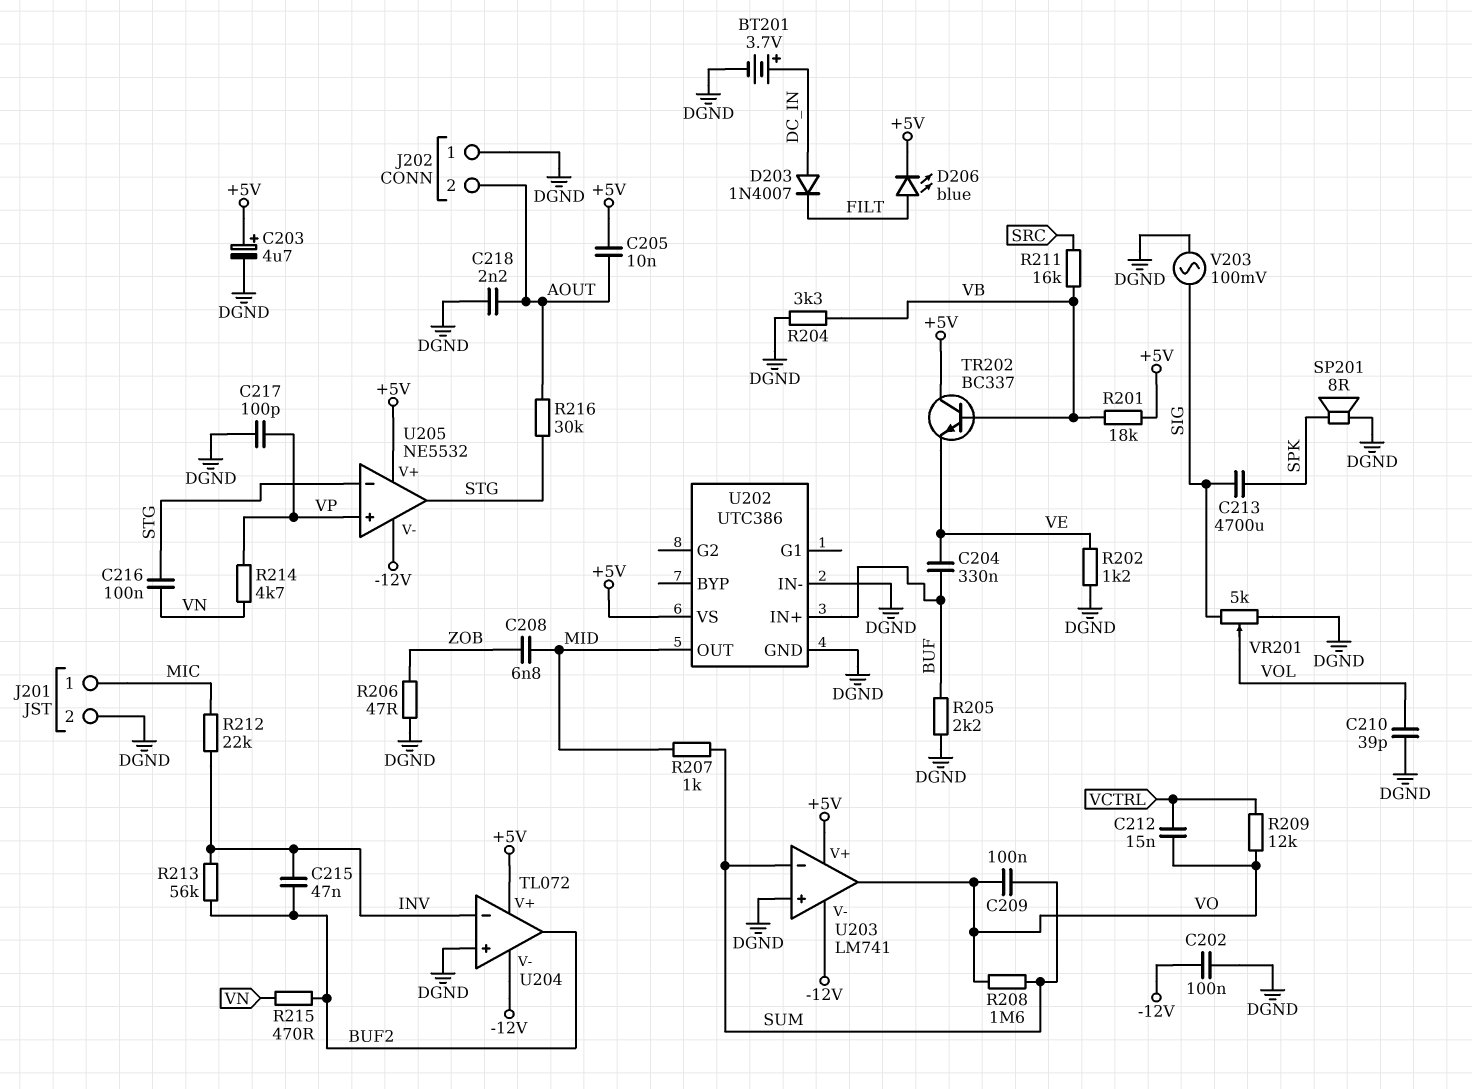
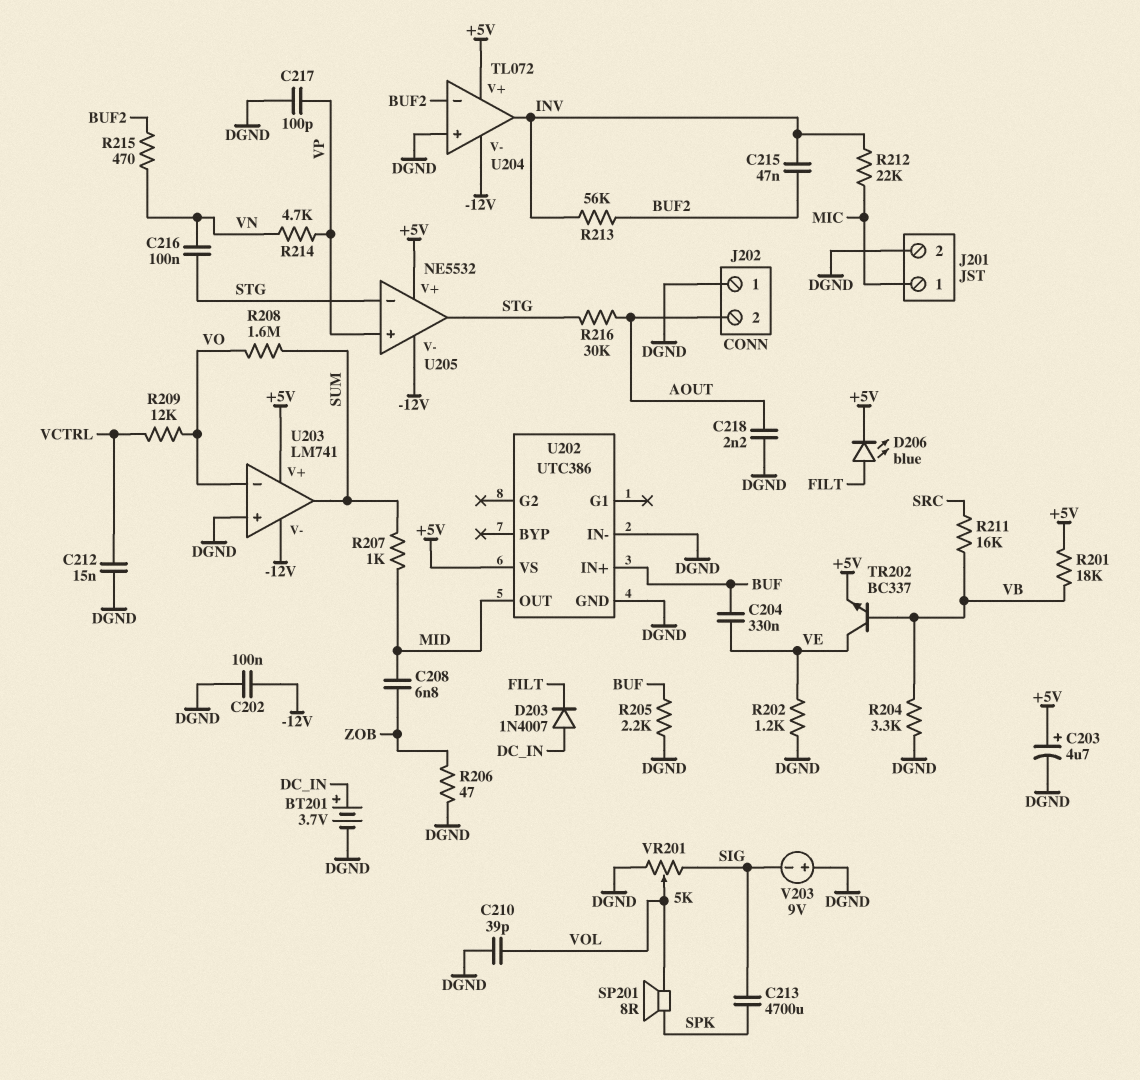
C205: 10nF (+5V, AOUT) -> none
C209: 100nF (SUM, VO) -> none
C212: 15nF (VCTRL, VO) -> 15nF (DGND, VCTRL)
SP201: speaker 8R (DGND, SPK) -> speaker 8R (SPK, VOL)
TR202: NPN BC337 (B VB, C +5V, E VE) -> NPN BC337 (B VB, C VE, E +5V)
U203 pin in-: SUM -> VO
U203 pin out: VO -> SUM
U204 pin in-: INV -> BUF2
U204 pin out: BUF2 -> INV
V203: AC 100mV (DGND, SIG) -> 9V (plus DGND, minus SIG)

